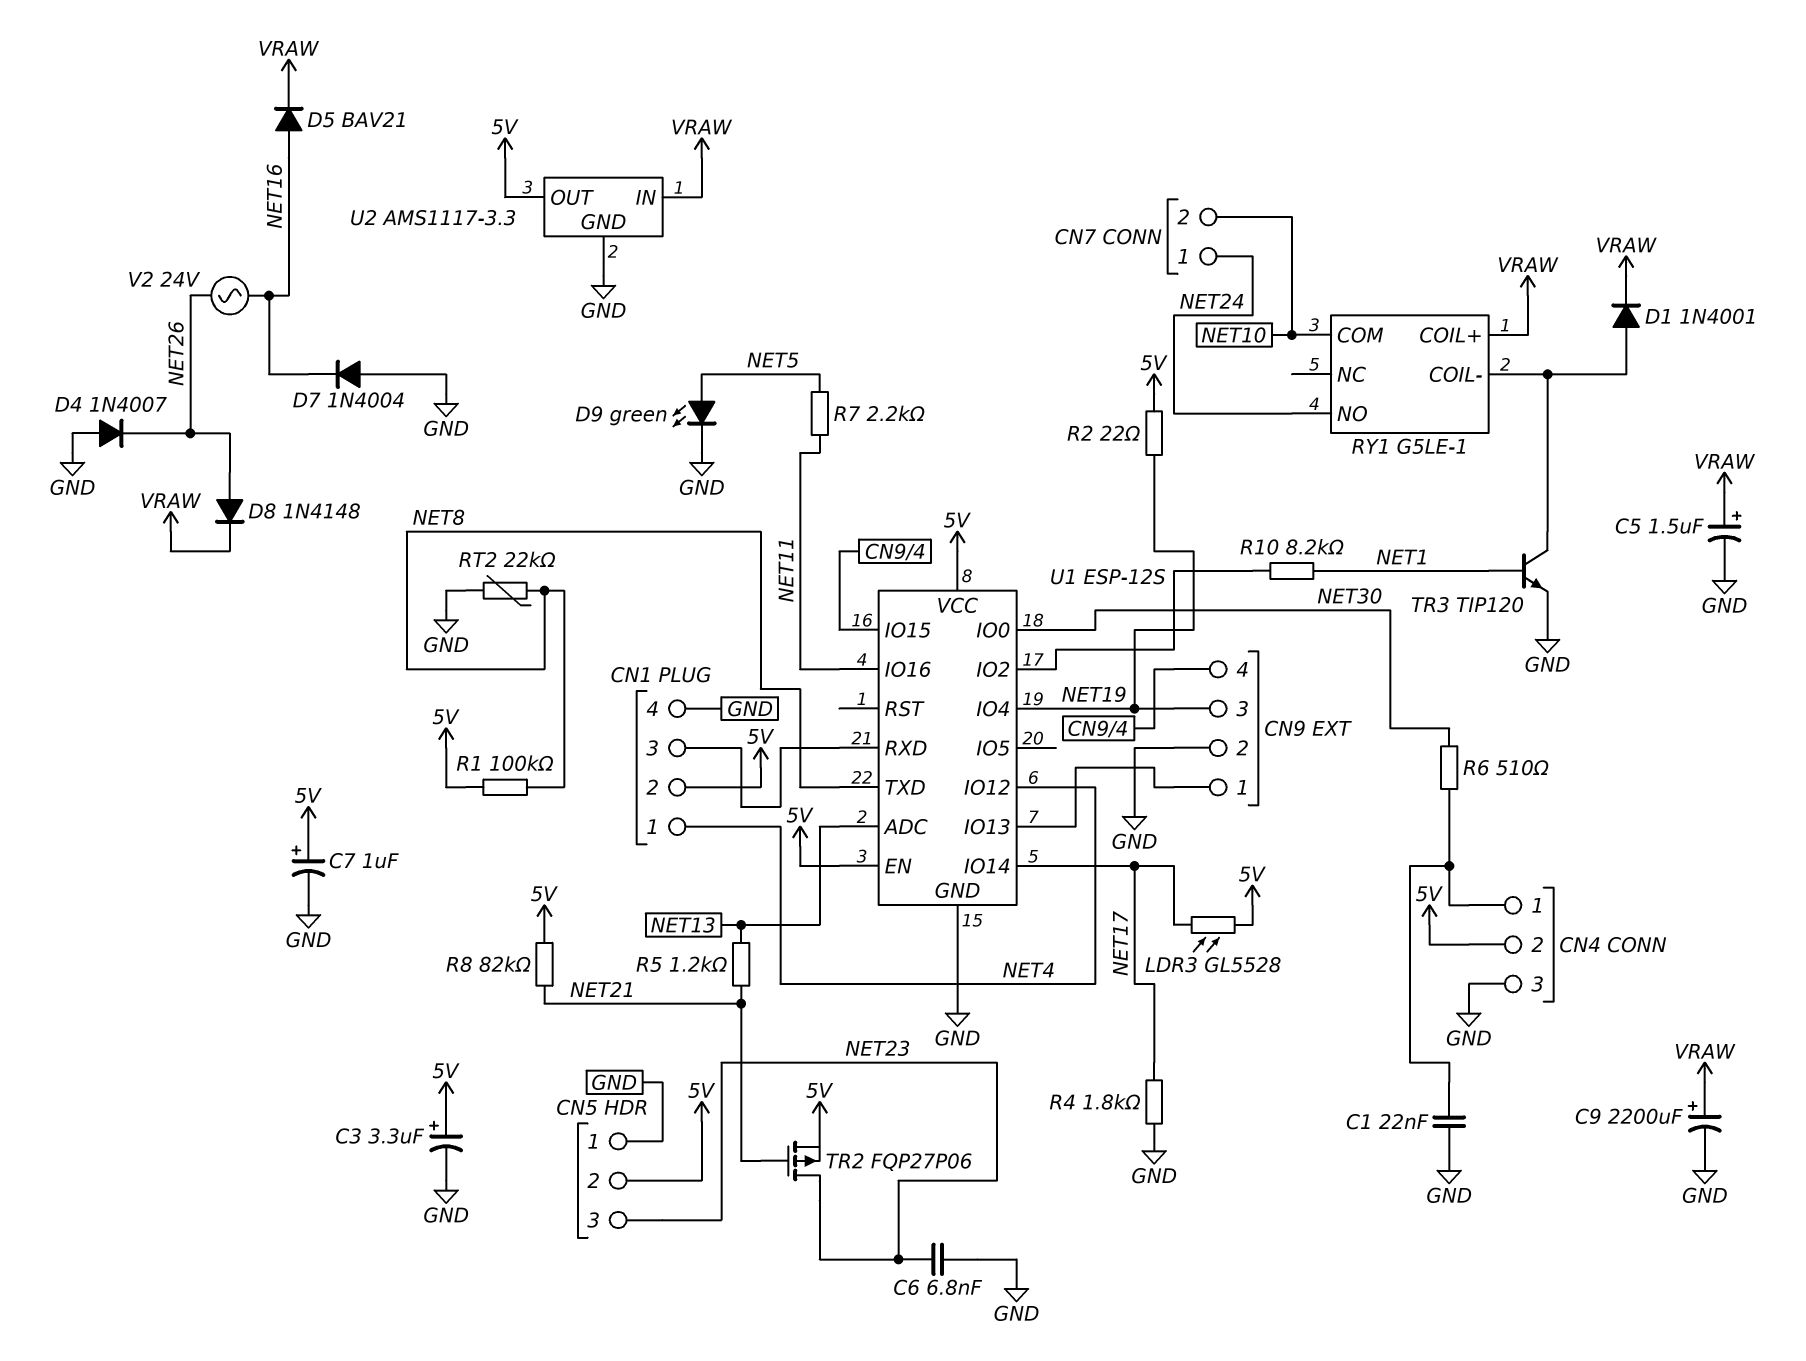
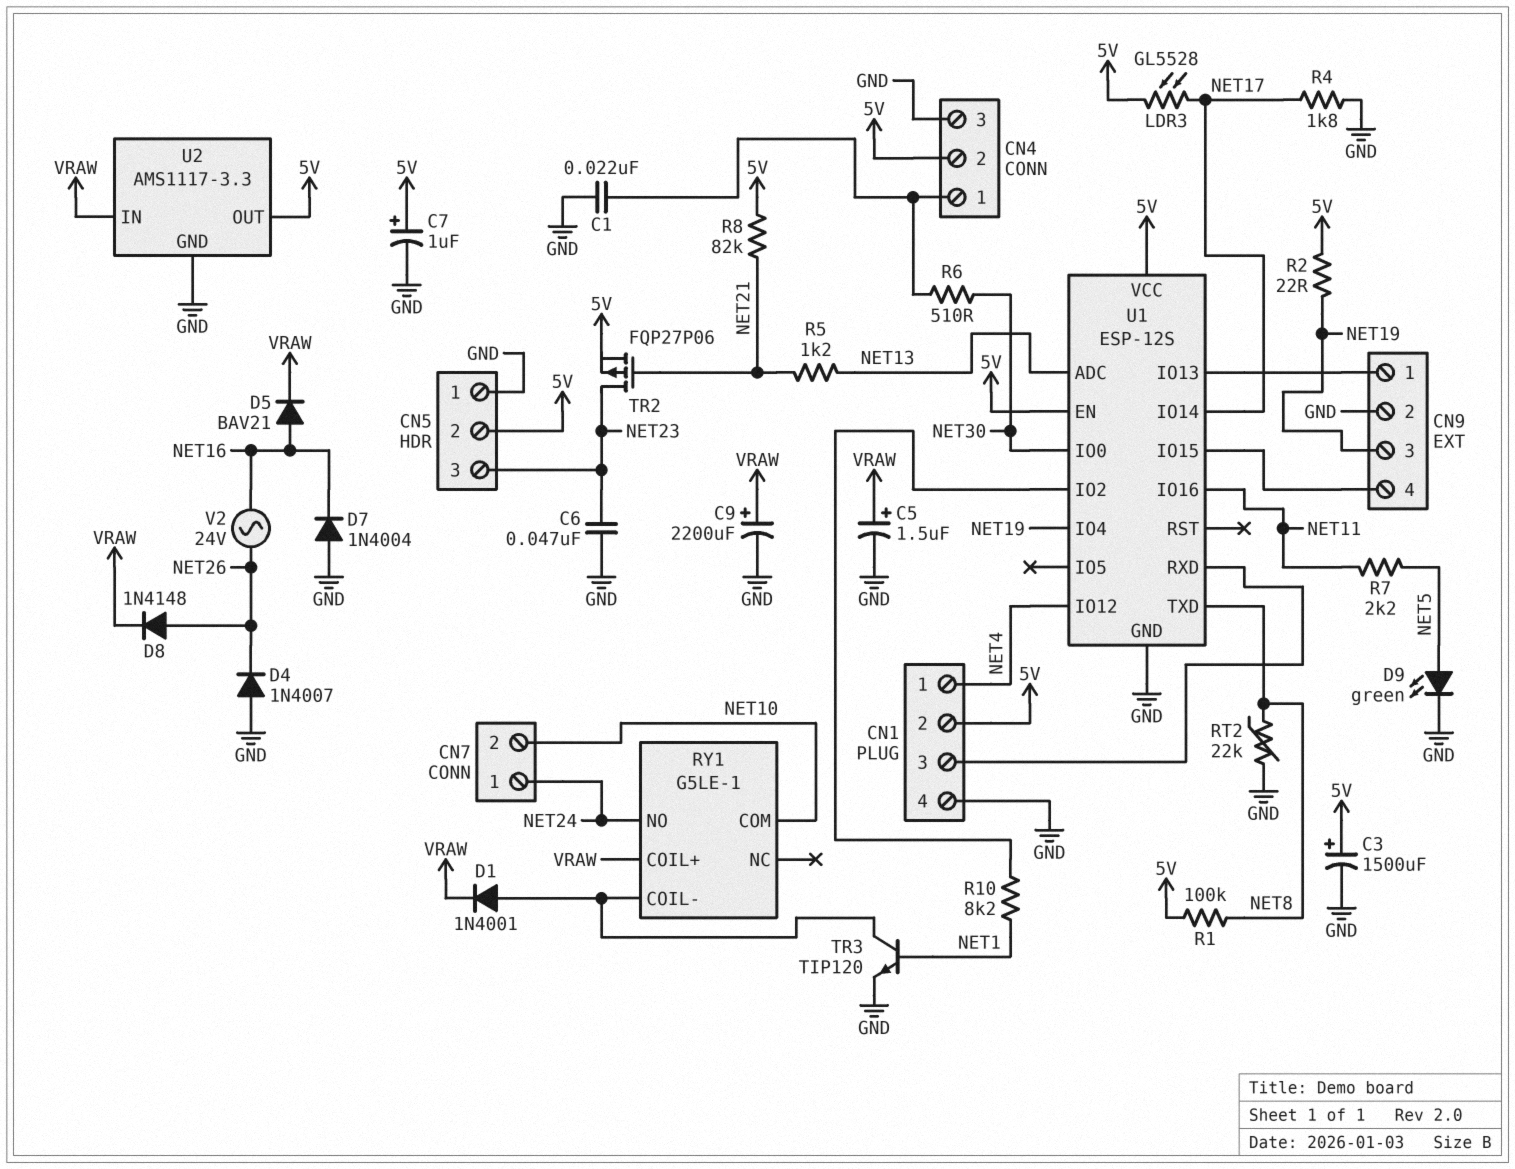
C3: 3.3uF (plus 5V, minus GND) -> 1500uF (plus 5V, minus GND)
C6: 6.8nF (GND, NET23) -> 47nF (GND, NET23)

